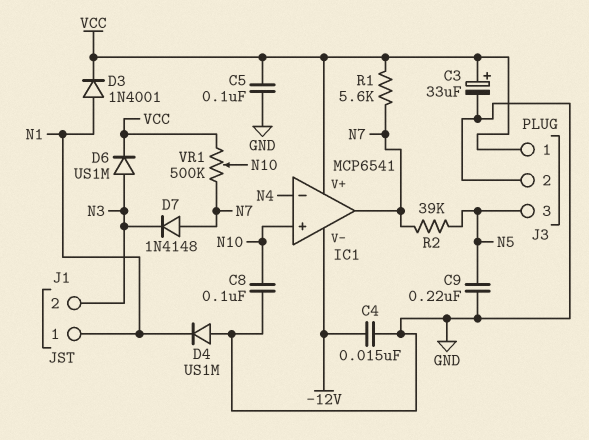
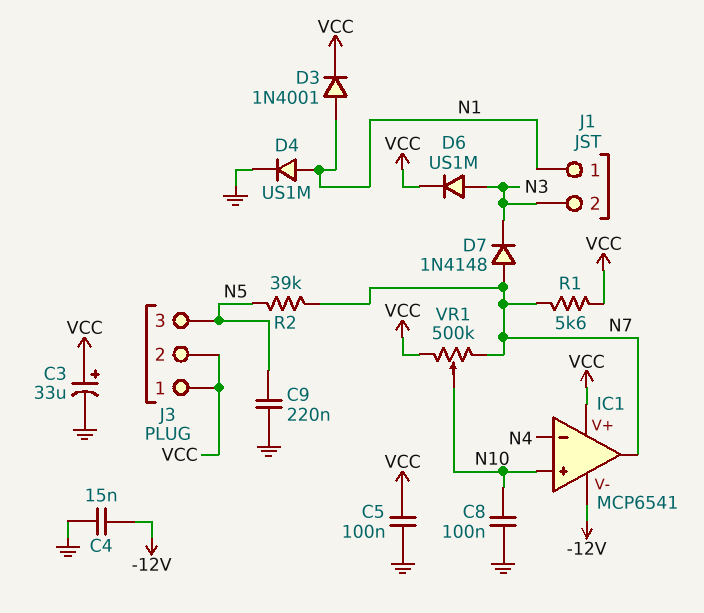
D4: diode US1M (A GND, K N1) -> diode US1M (A N1, K GND)
J3 pin 2: GND -> VCC

